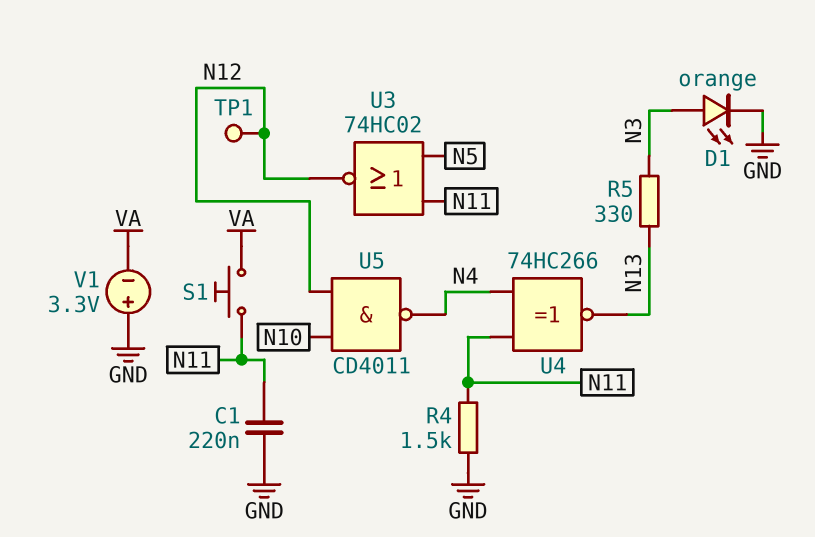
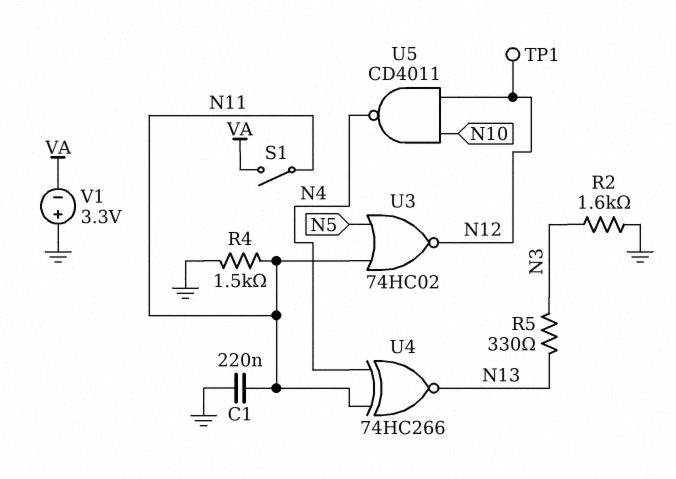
D1: LED orange (A N3, K GND) -> none
R2: none -> 1.6k (GND, N3)
S1: button (N11, VA) -> switch (N11, VA)

